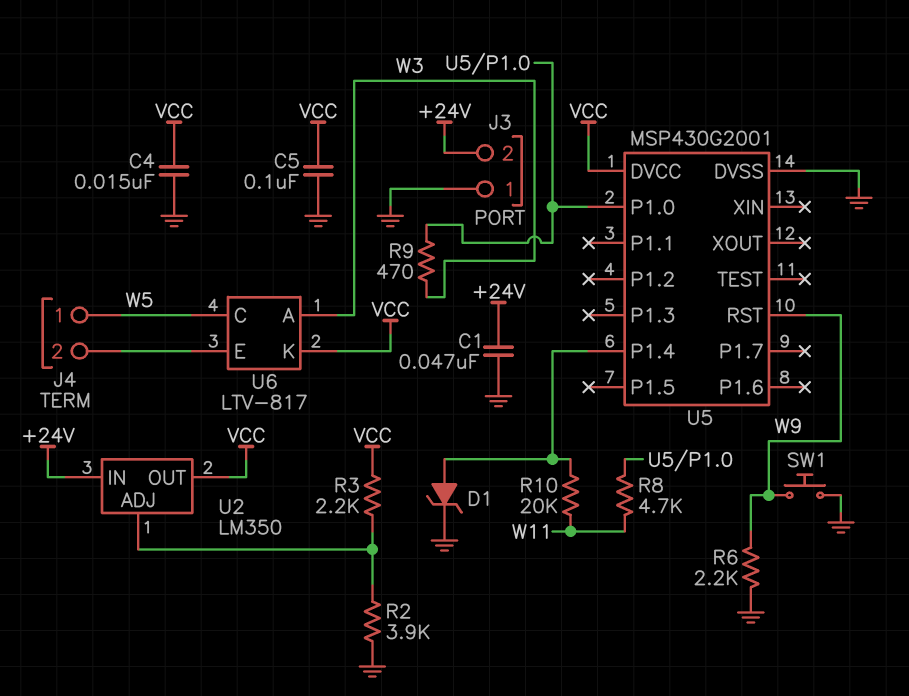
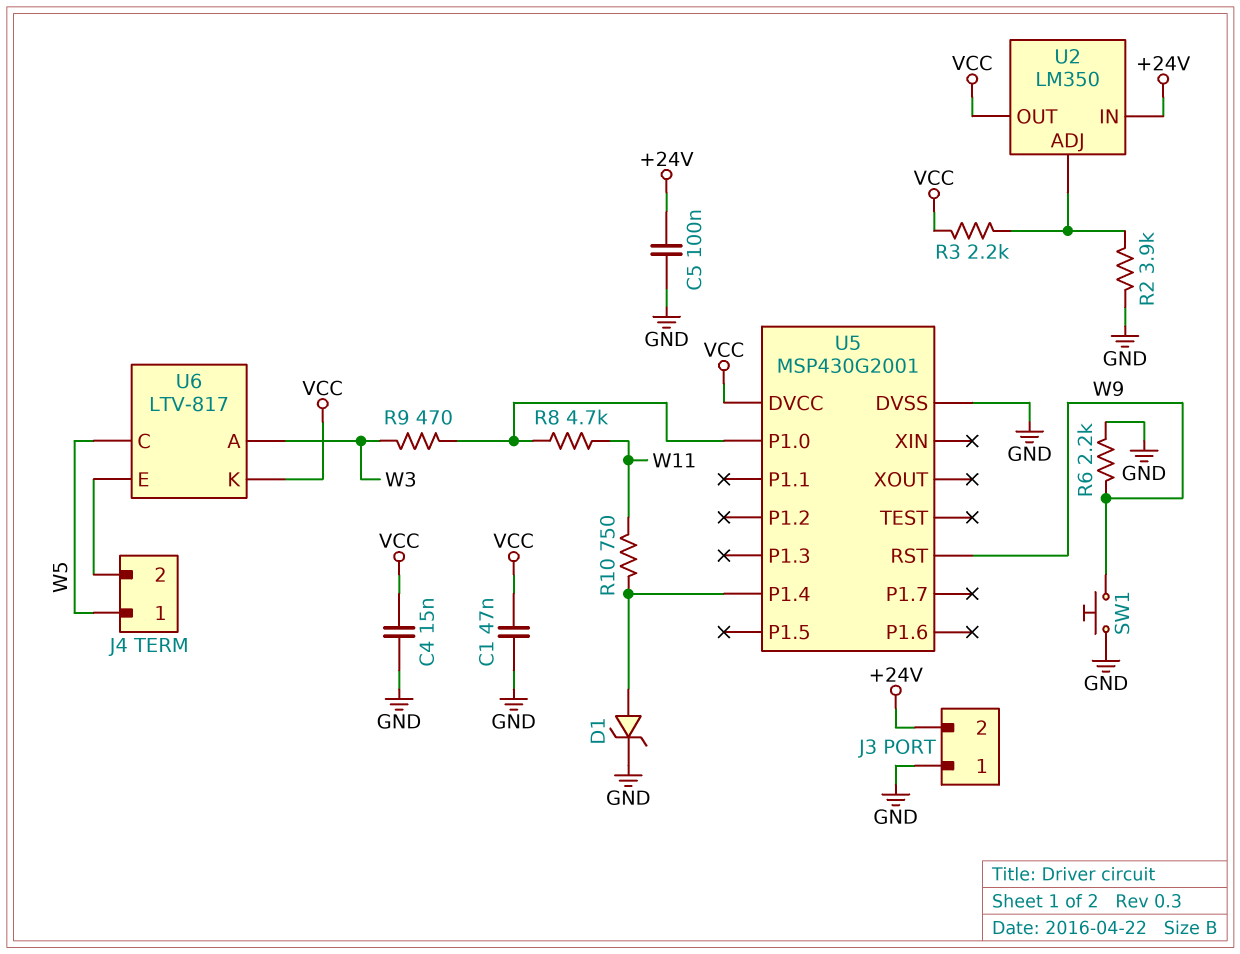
C1: 47nF (+24V, GND) -> 47nF (GND, VCC)
C5: 100nF (GND, VCC) -> 100nF (+24V, GND)
R10: 20k (U5/P1.4, W11) -> 750 (U5/P1.4, W11)

